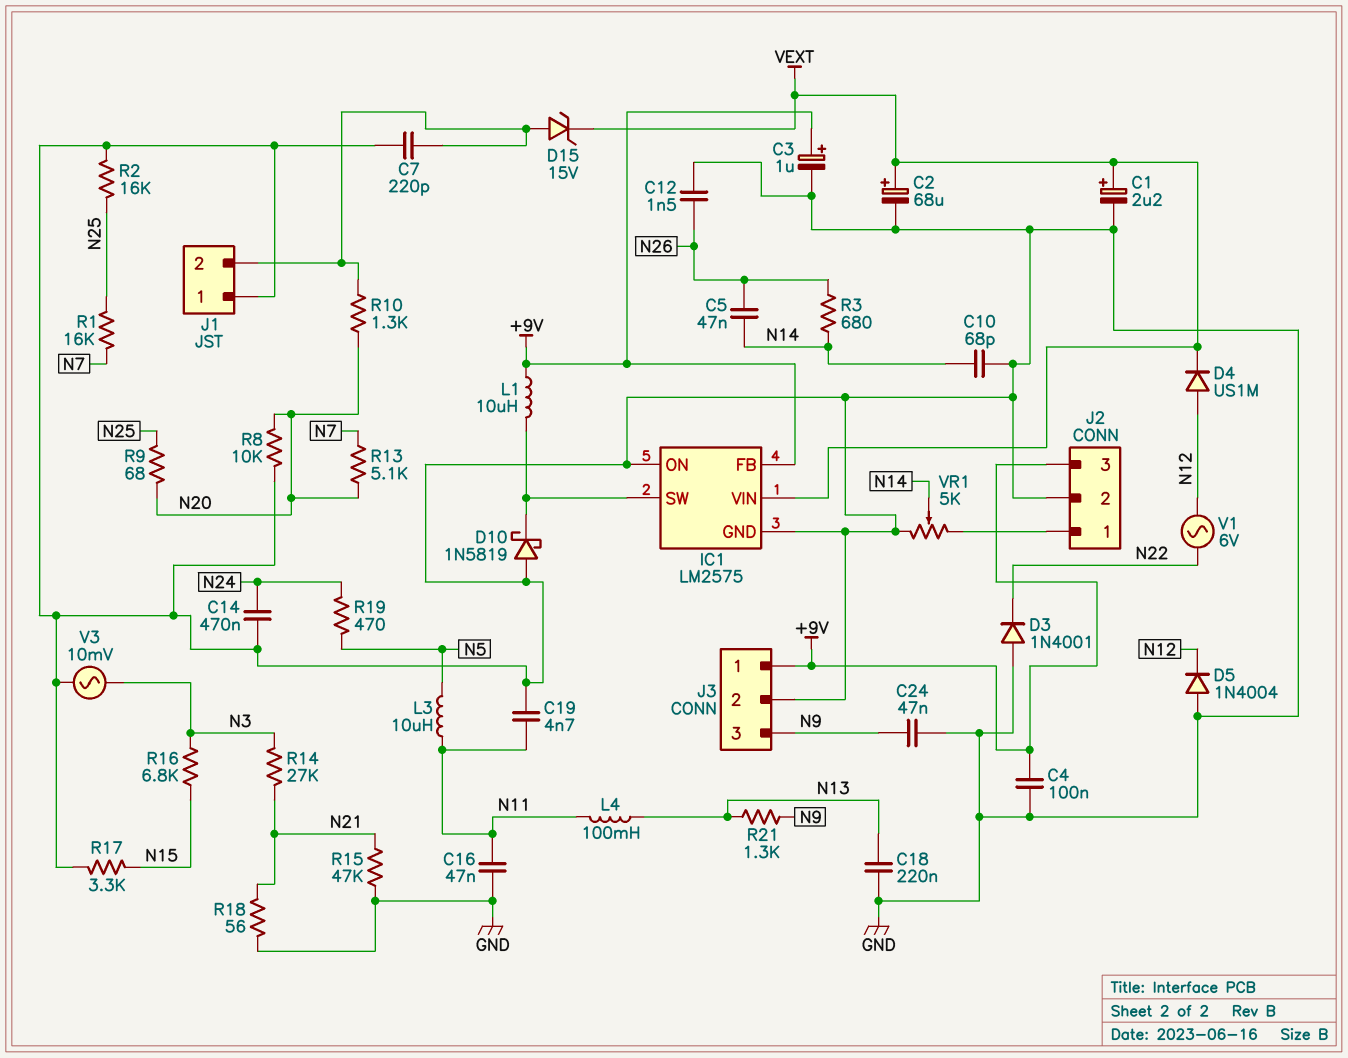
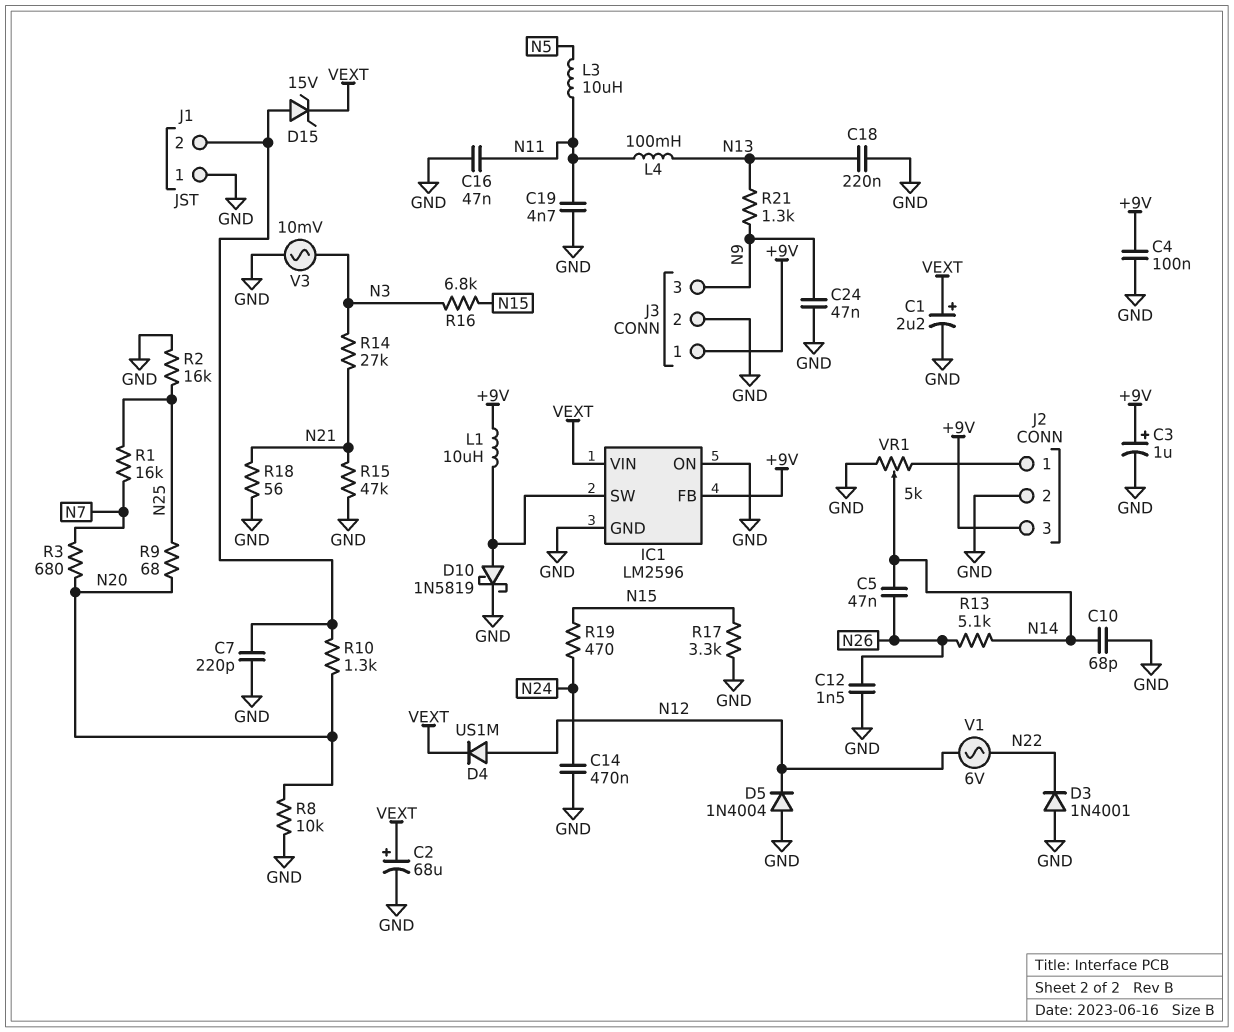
D10: schottky 1N5819 (A GND, K IC1/SW) -> schottky 1N5819 (A IC1/SW, K GND)
IC1: LM2575 -> LM2596
R3: 680 (N14, N26) -> 680 (N7, N20)
R13: 5.1k (N7, N20) -> 5.1k (N14, N26)
R19: 470 (N5, N24) -> 470 (N15, N24)

